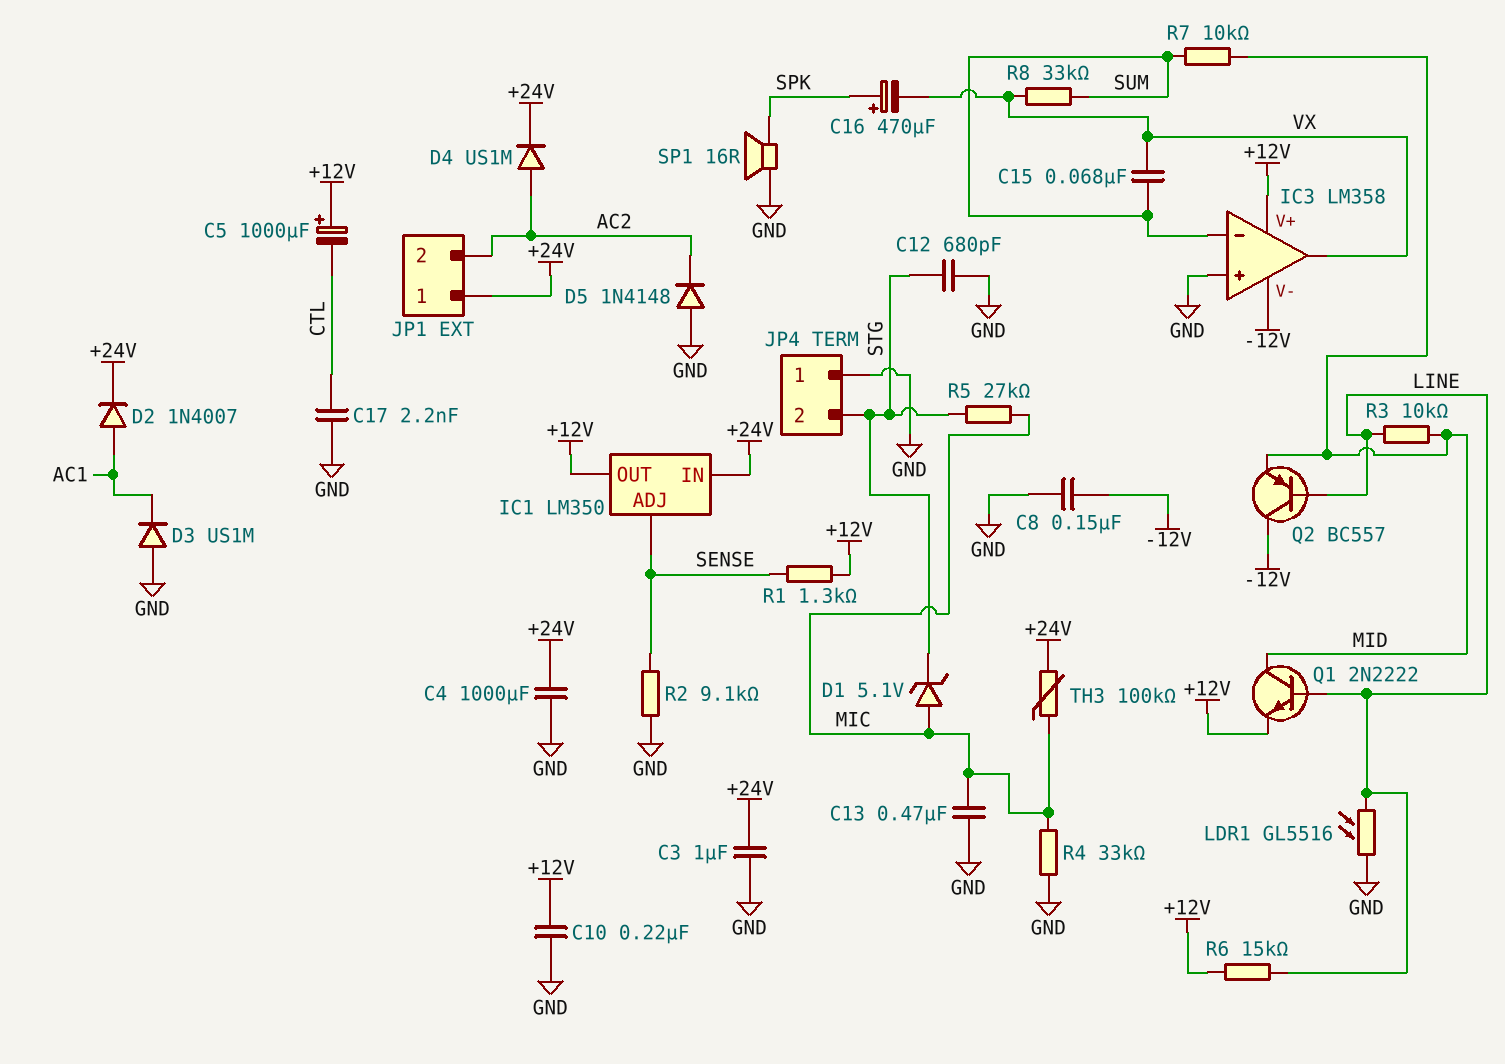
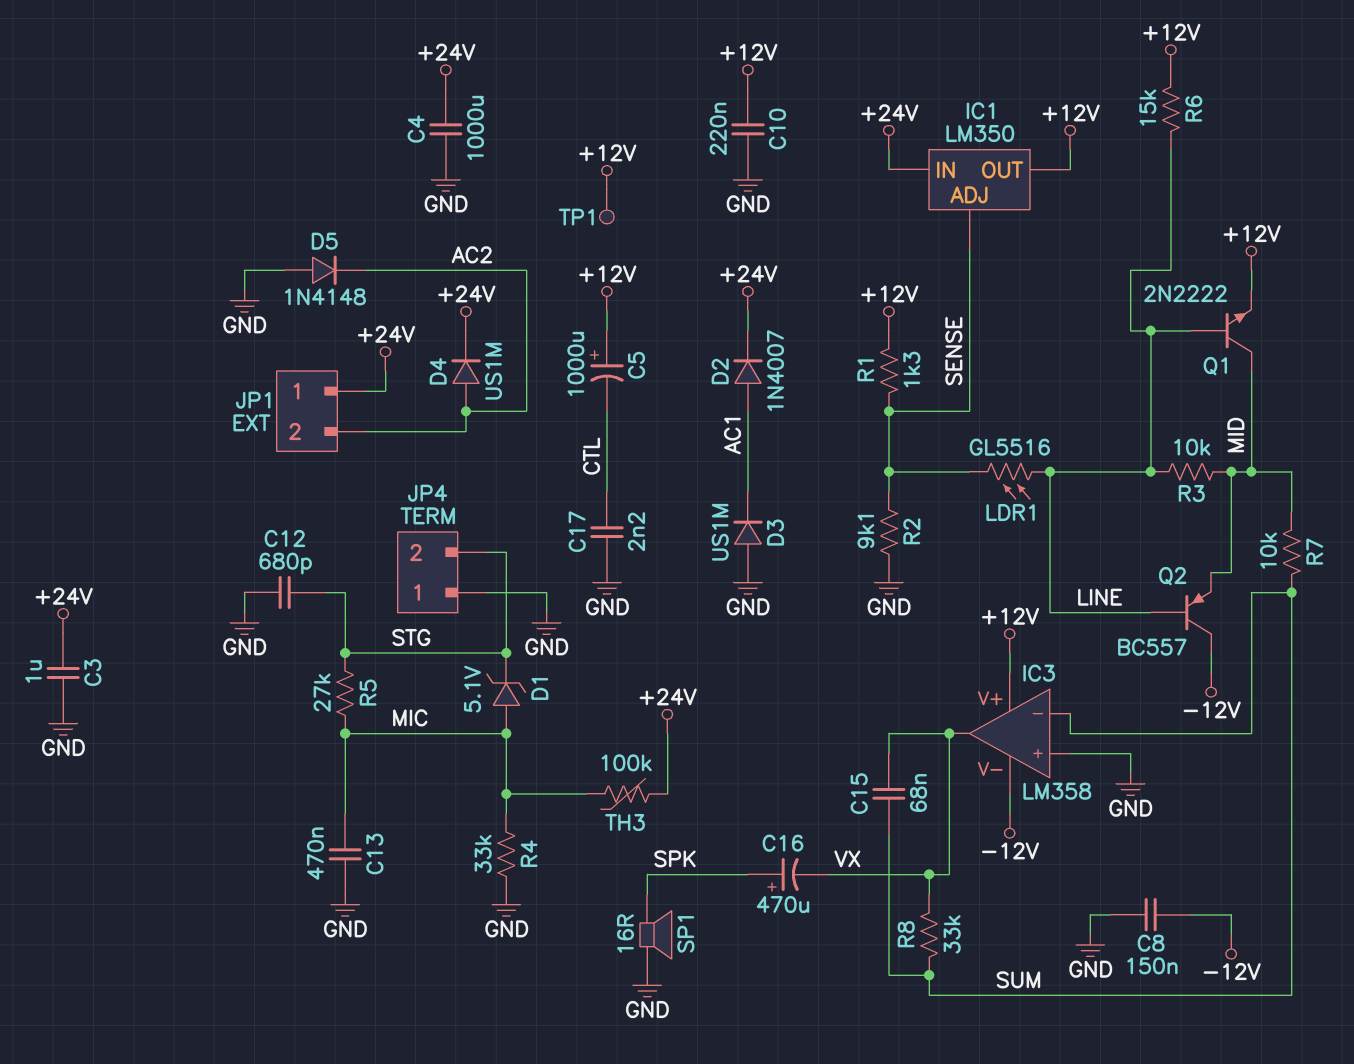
LDR1: GL5516 (GND, LINE) -> GL5516 (LINE, SENSE)
TP1: none -> test point (+12V)

